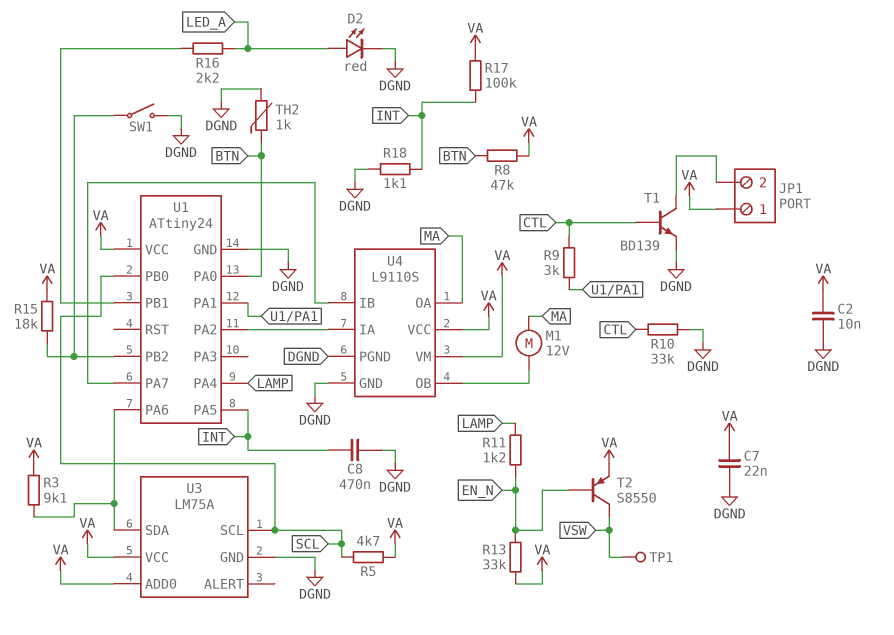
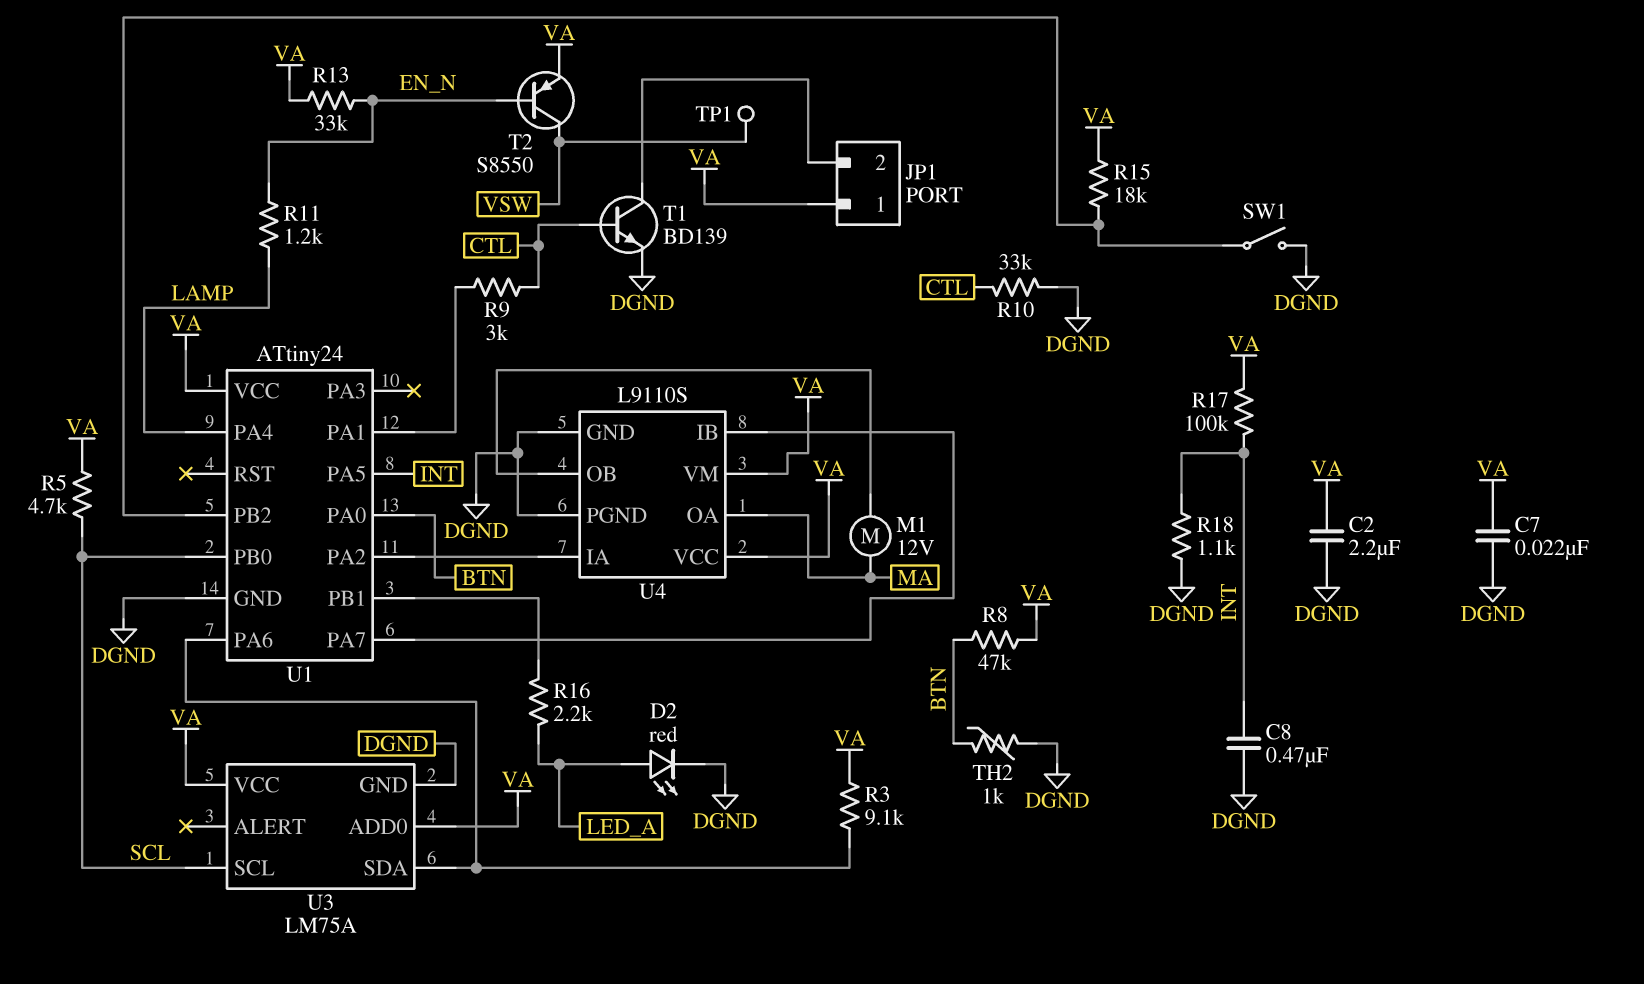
C2: 10nF (DGND, VA) -> 2.2uF (DGND, VA)

